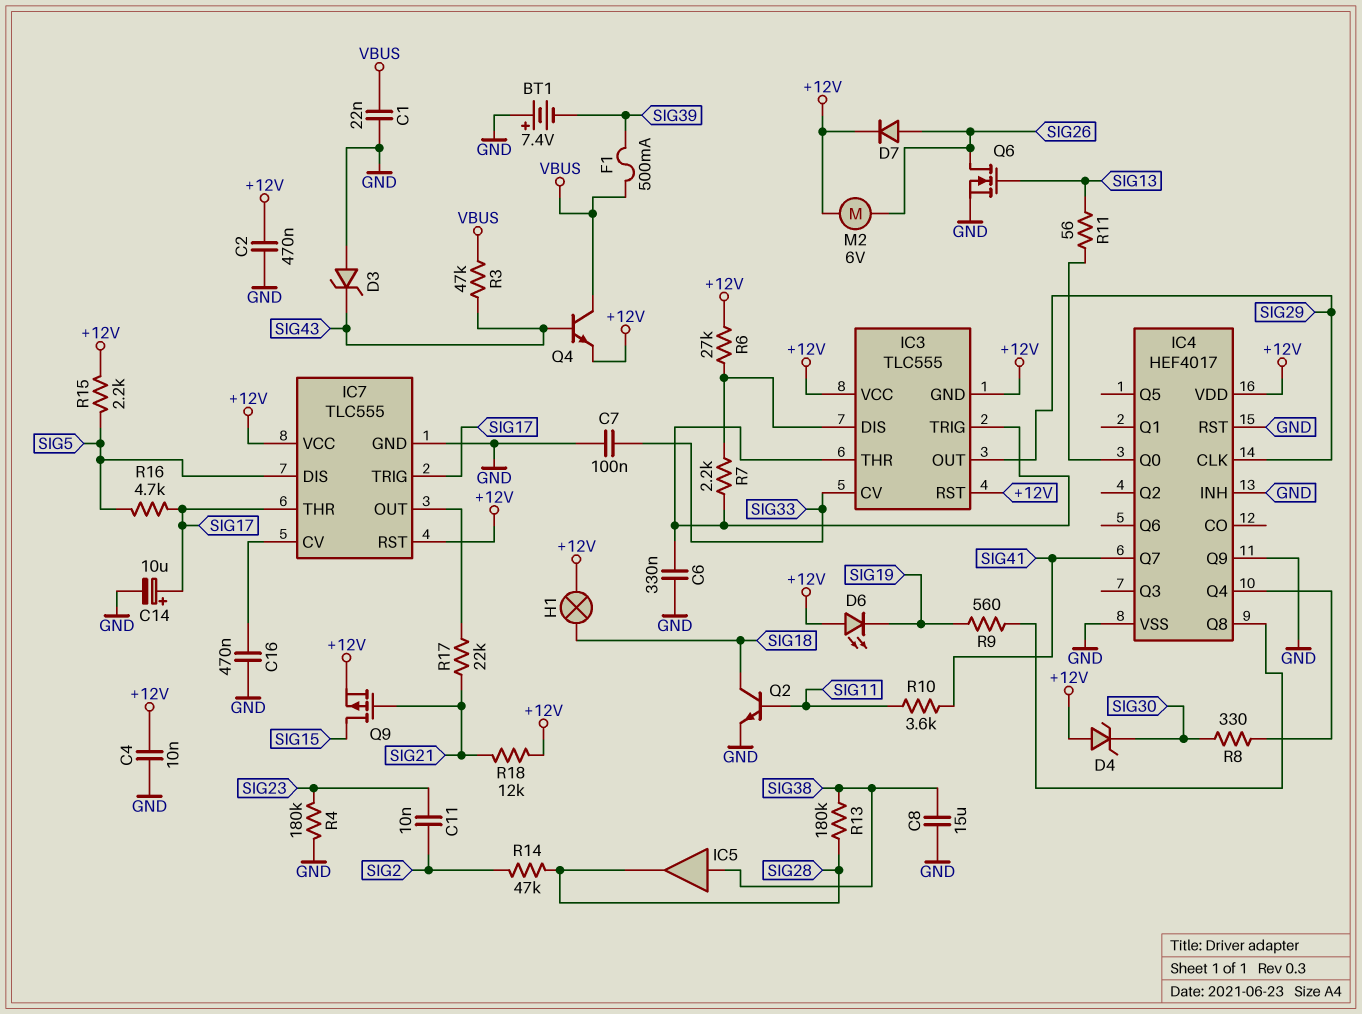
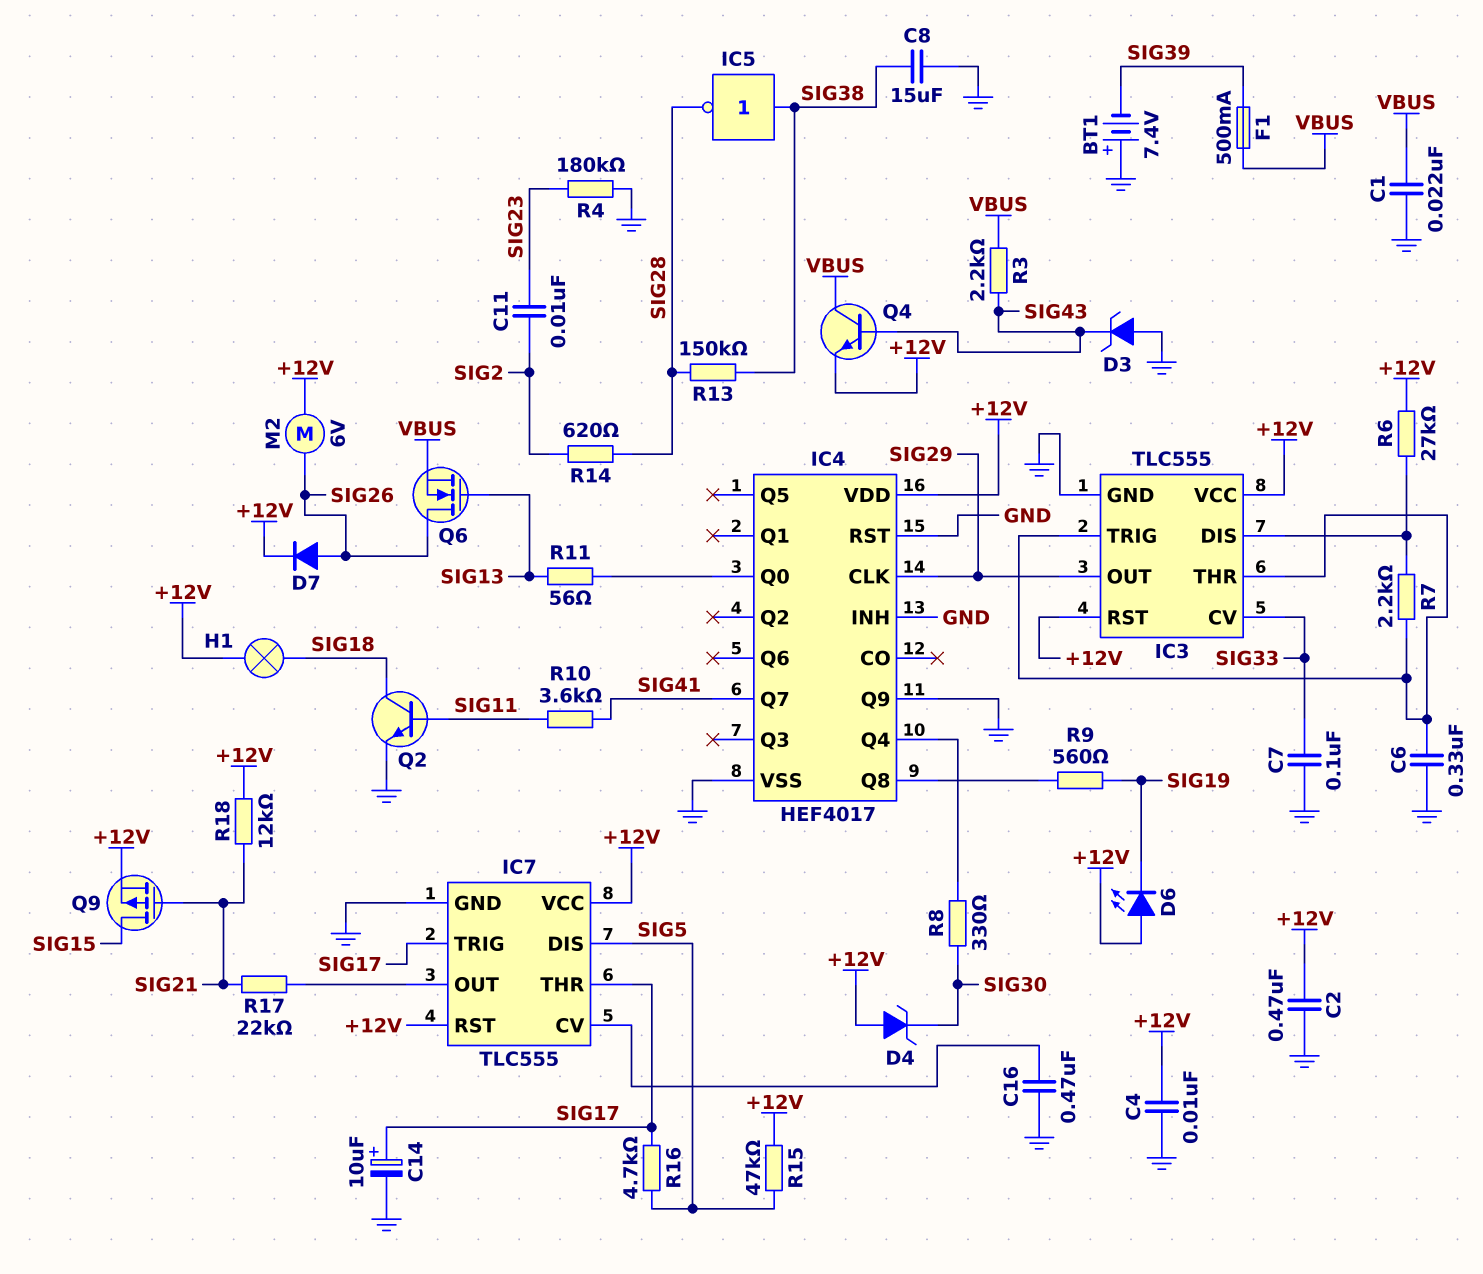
IC3 pin GND: +12V -> GND
IC5: buffer (in SIG38, out SIG28) -> NOT (in SIG38, out SIG28)
Q6: NMOS (G SIG13, D SIG26, S GND) -> NMOS (G SIG13, D SIG26, S VBUS)
R3: 47k (SIG43, VBUS) -> 2.2k (SIG43, VBUS)
R13: 180k (SIG28, SIG38) -> 150k (SIG28, SIG38)
R14: 47k (SIG2, SIG28) -> 620 (SIG2, SIG28)
R15: 2.2k (+12V, SIG5) -> 47k (+12V, SIG5)

